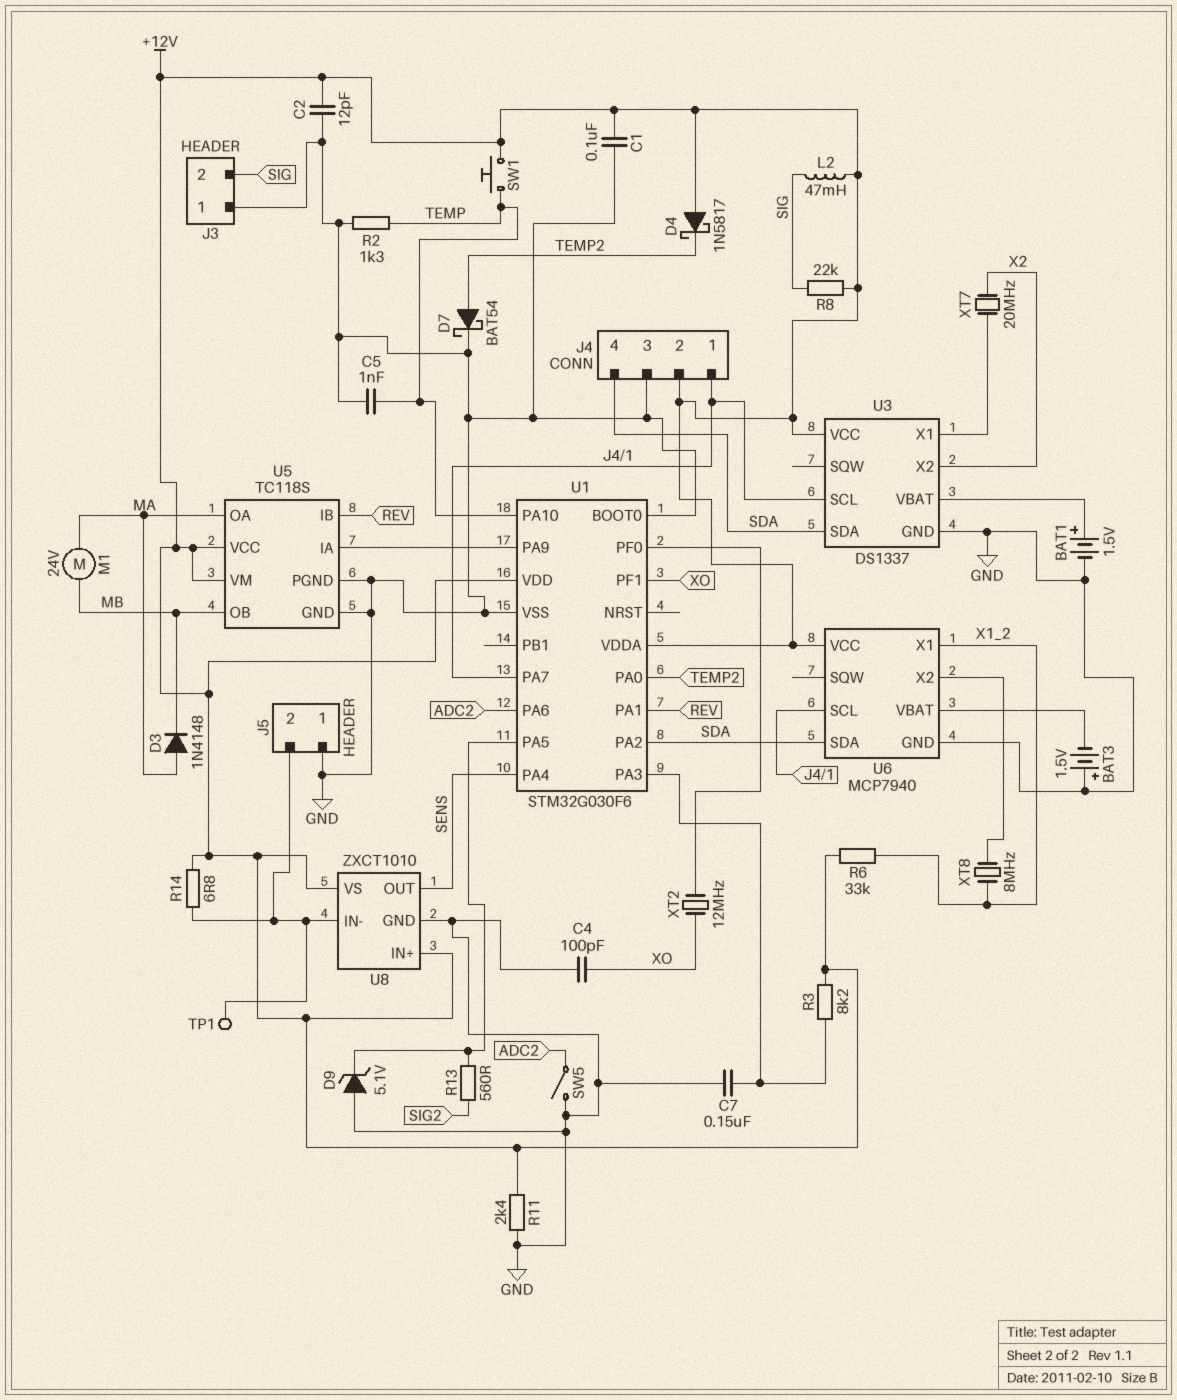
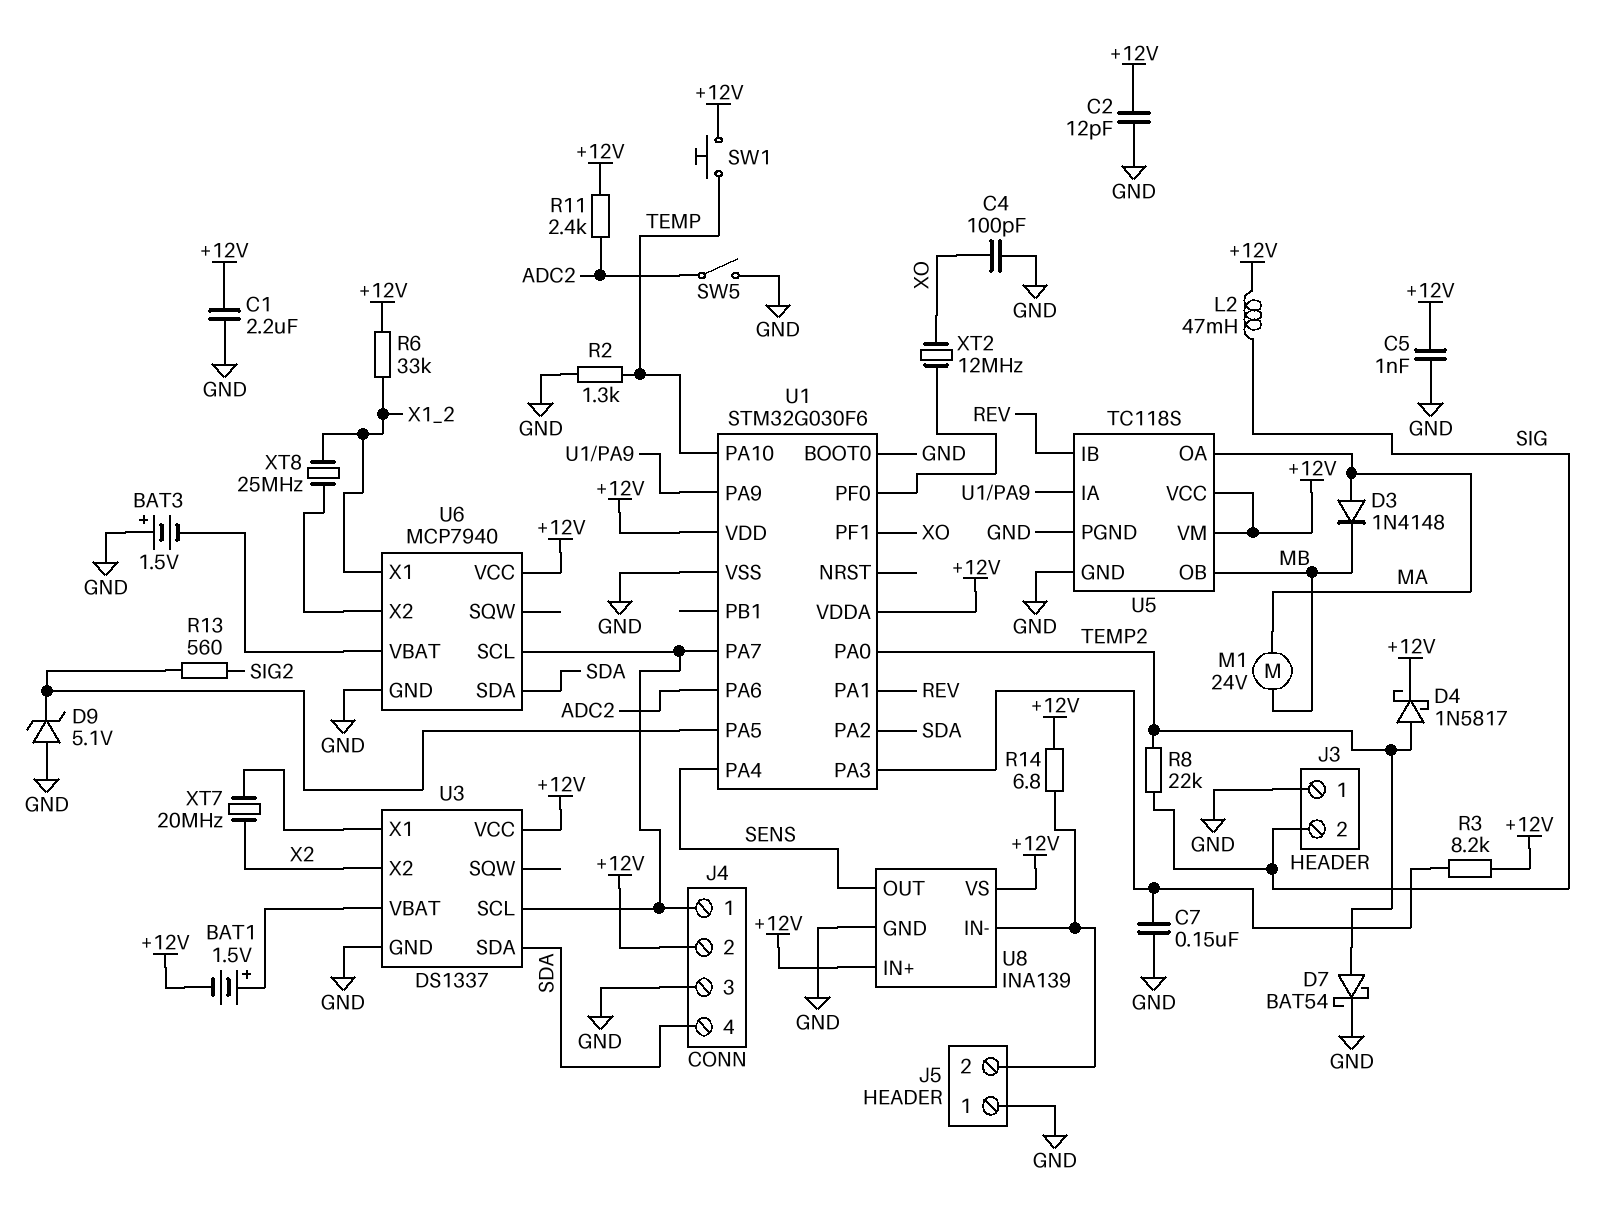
BAT1: 1.5V (plus U3/VBAT, minus GND) -> 1.5V (plus U3/VBAT, minus +12V)
C1: 100nF (+12V, GND) -> 2.2uF (+12V, GND)
C5: 1nF (GND, TEMP) -> 1nF (+12V, GND)
D4: schottky 1N5817 (A +12V, K TEMP2) -> schottky 1N5817 (A TEMP2, K +12V)
R8: 22k (+12V, SIG) -> 22k (SIG, TEMP2)
R11: 2.4k (+12V, GND) -> 2.4k (+12V, ADC2)
TP1: test point (J5/2) -> none
U8: ZXCT1010 -> INA139
XT8: 8MHz (U6/X2, X1_2) -> 25MHz (U6/X2, X1_2)

